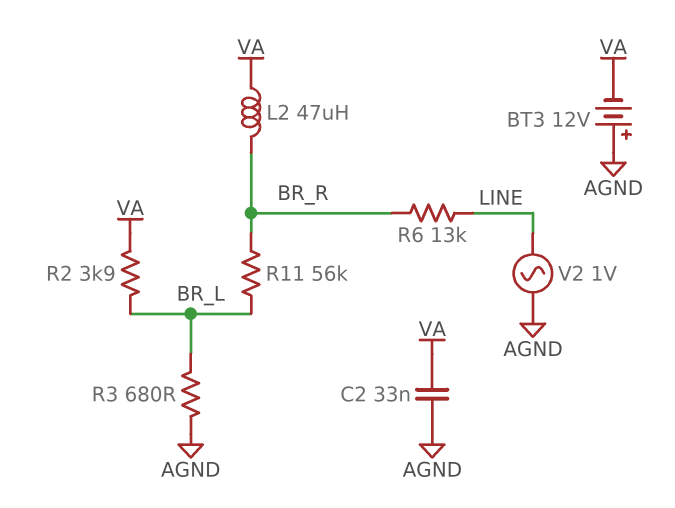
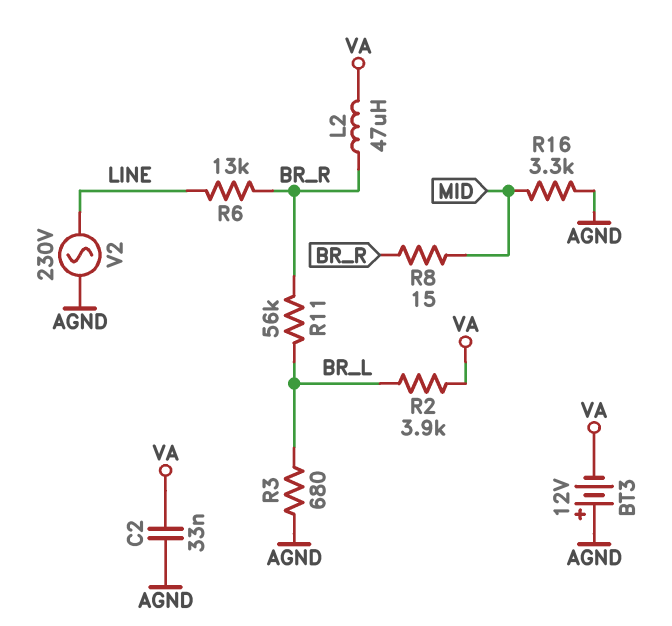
R8: none -> 15 (BR_R, MID)
R16: none -> 3.3k (AGND, MID)
V2: AC 1V (AGND, LINE) -> AC 230V (AGND, LINE)

